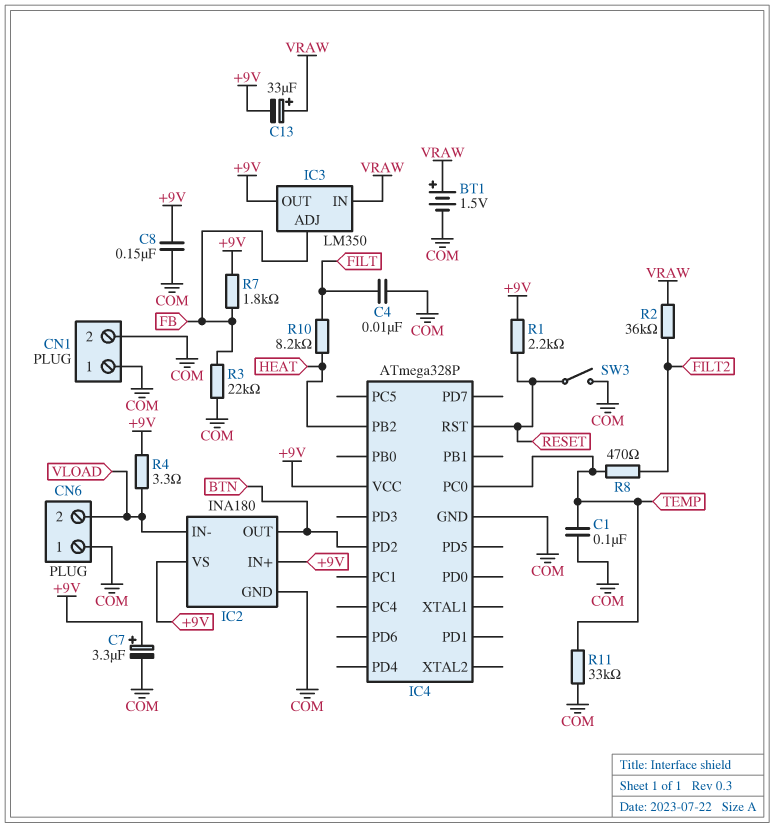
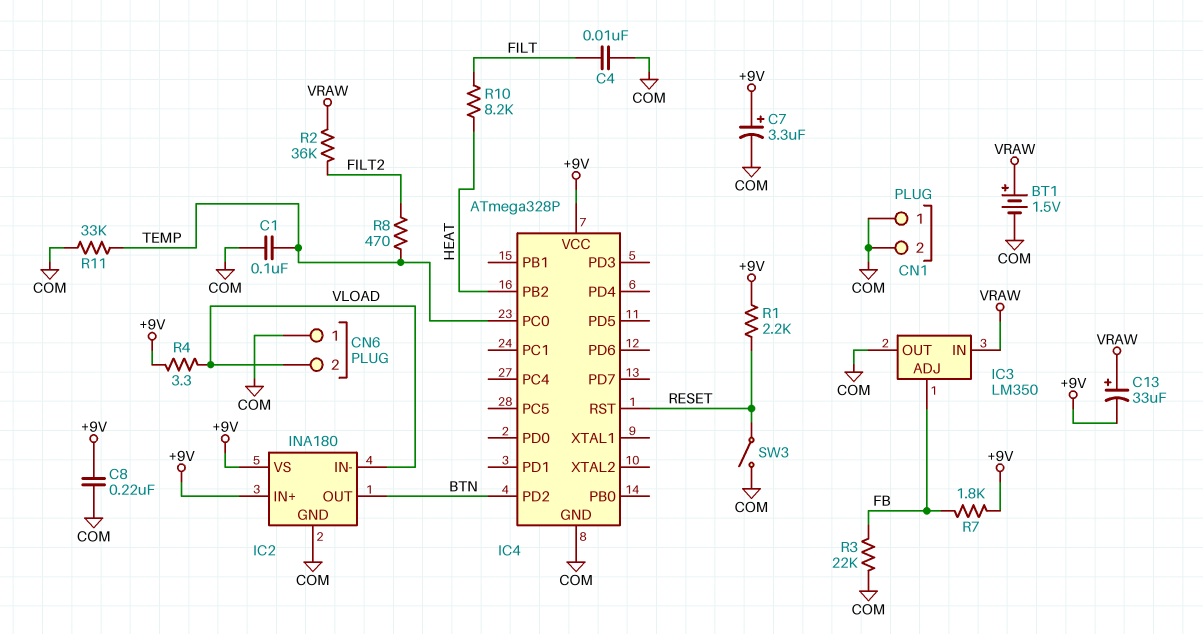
C8: 150nF (+9V, COM) -> 220nF (+9V, COM)
IC3 pin OUT: +9V -> COM

